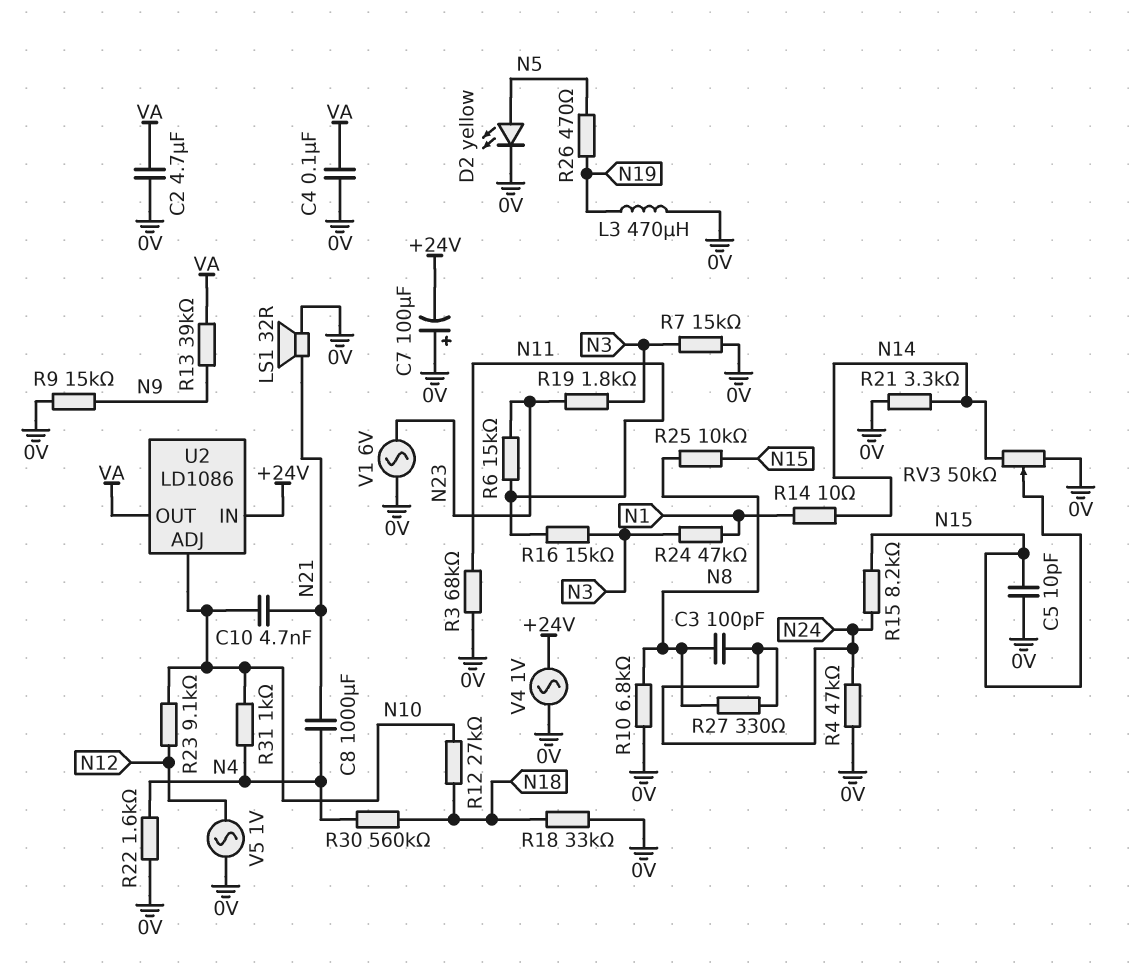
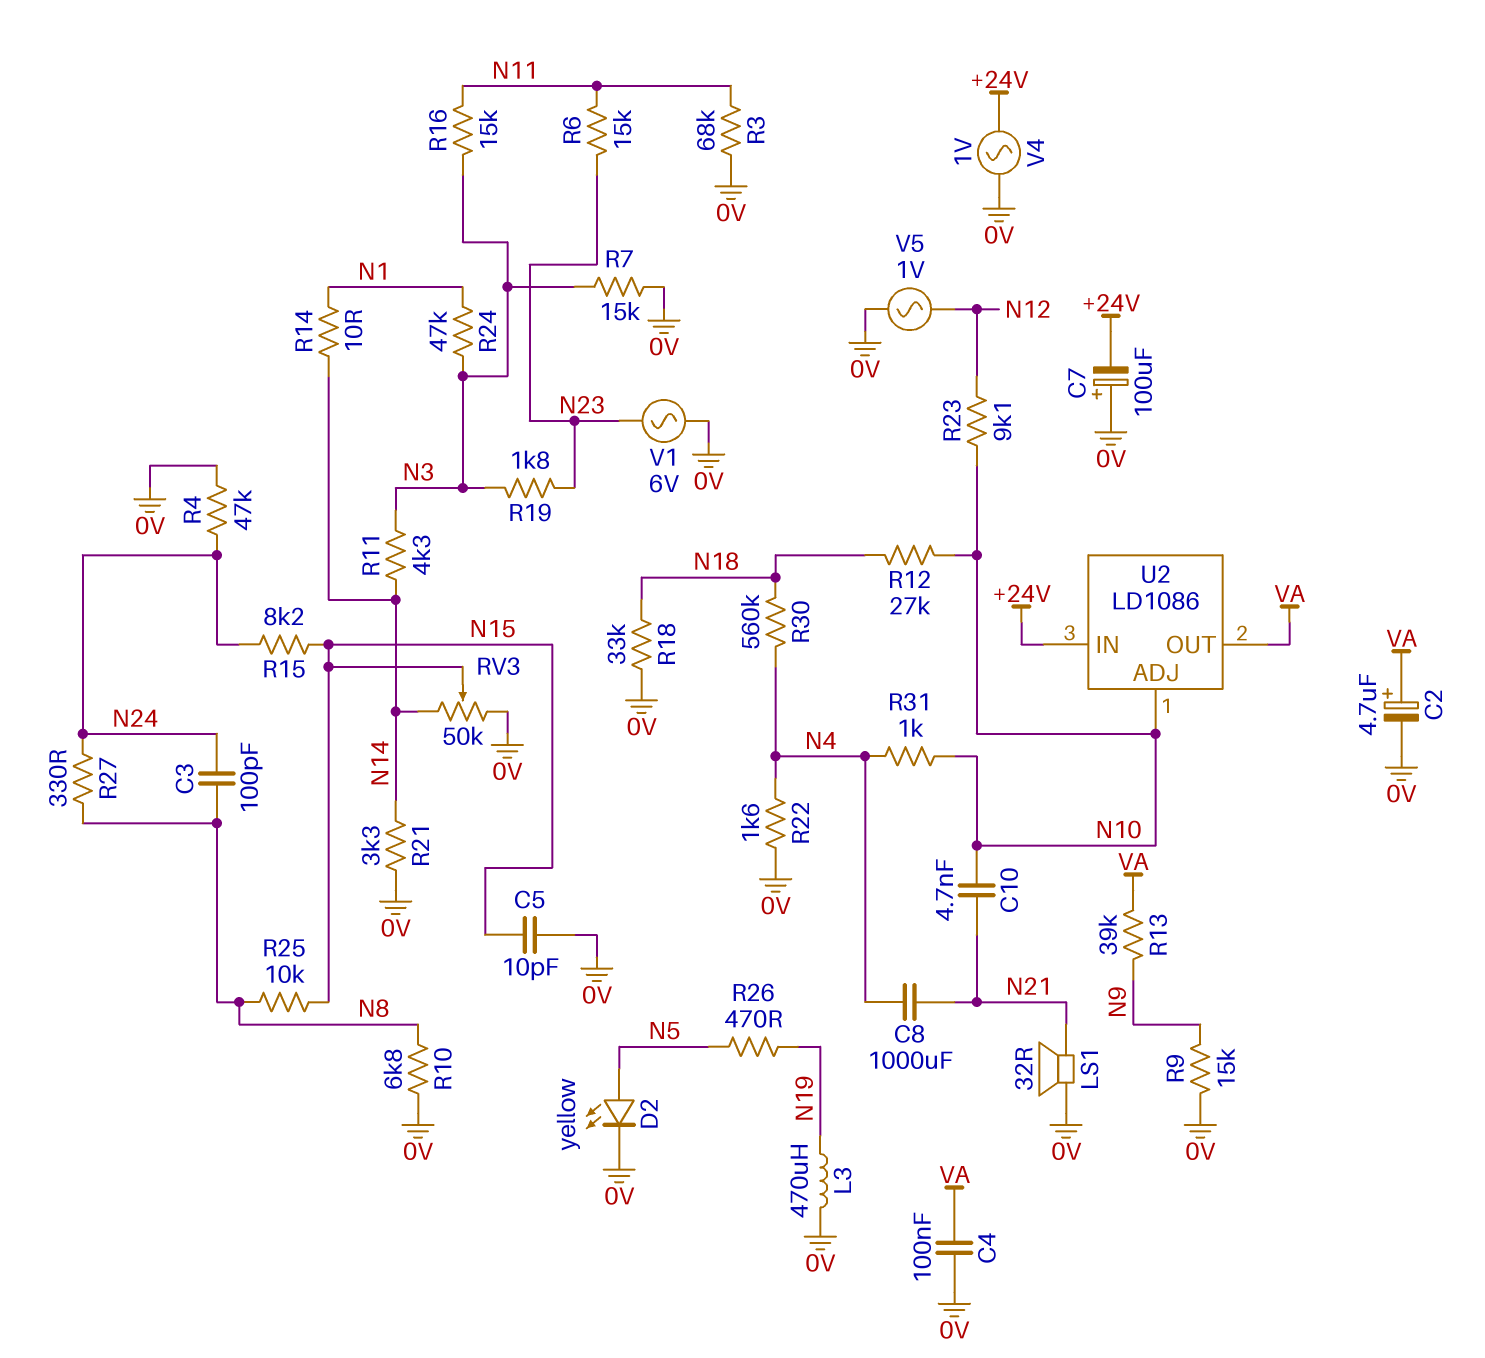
C2: 4.7uF (0V, VA) -> 4.7uF (plus VA, minus 0V)
R11: none -> 4.3k (N3, N14)

